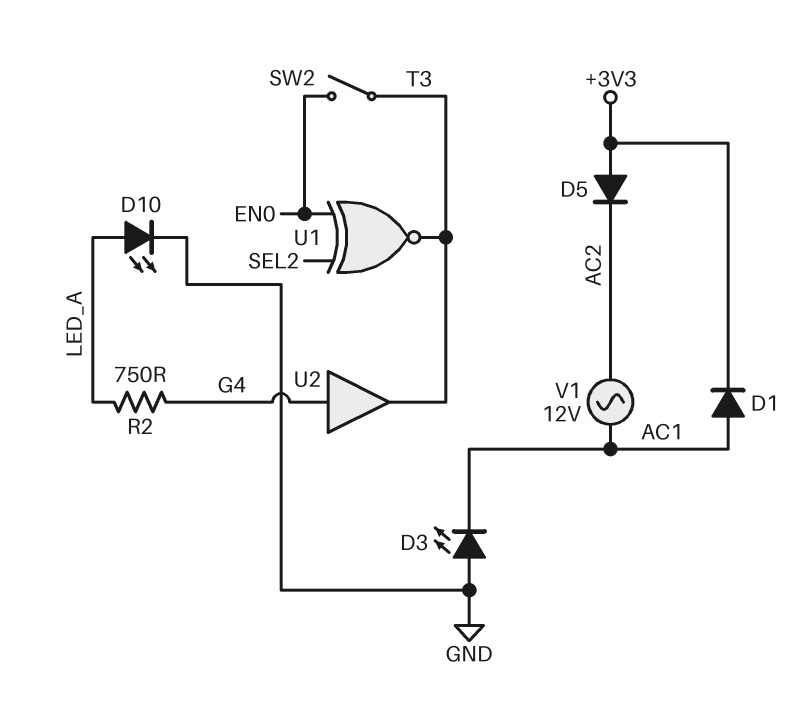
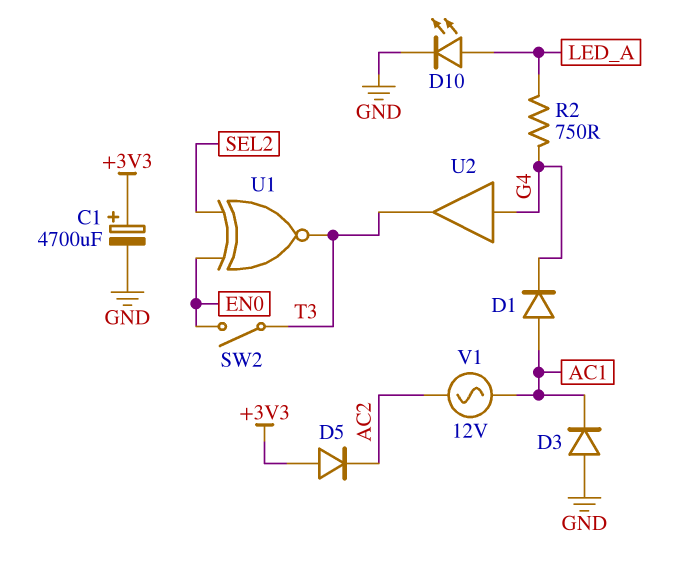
C1: none -> 4700uF (plus +3V3, minus GND)
D1: diode (A AC1, K +3V3) -> diode (A AC1, K G4)
D3: LED (A GND, K AC1) -> diode (A GND, K AC1)

